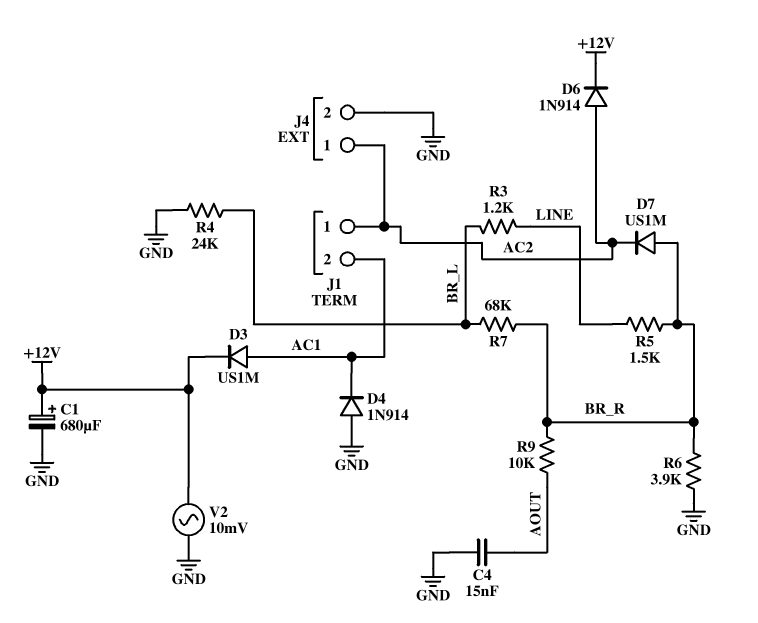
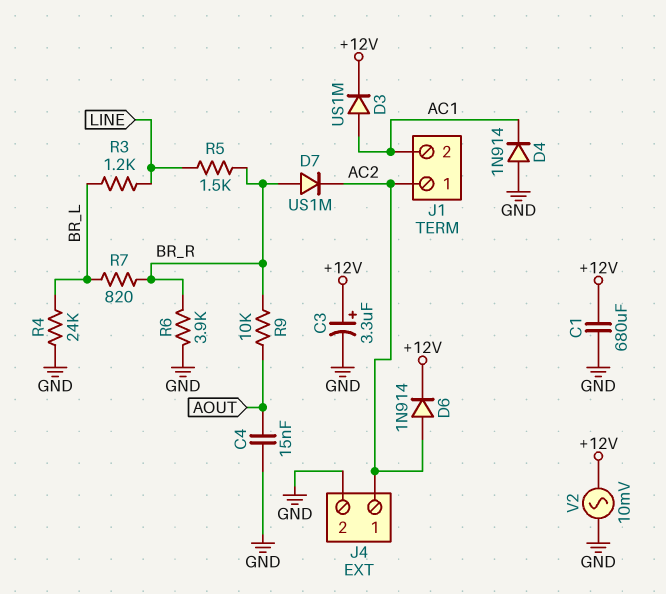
C1: 680uF (plus +12V, minus GND) -> 680uF (+12V, GND)
C3: none -> 3.3uF (plus +12V, minus GND)
R7: 68k (BR_L, BR_R) -> 820 (BR_L, BR_R)

